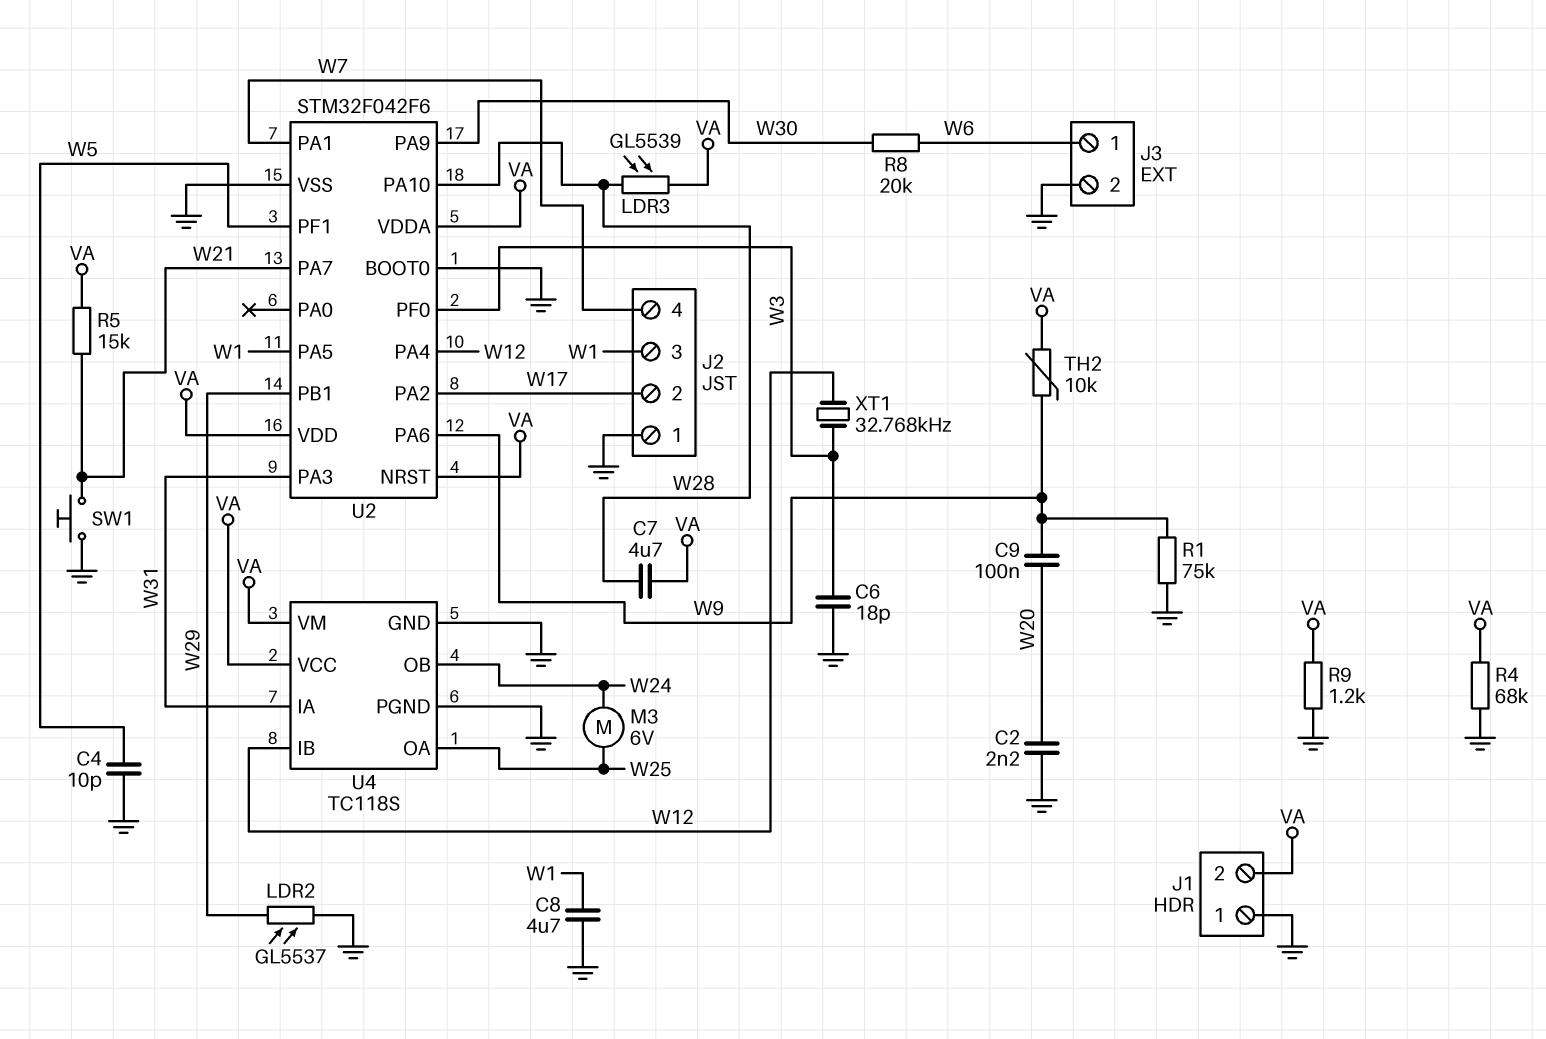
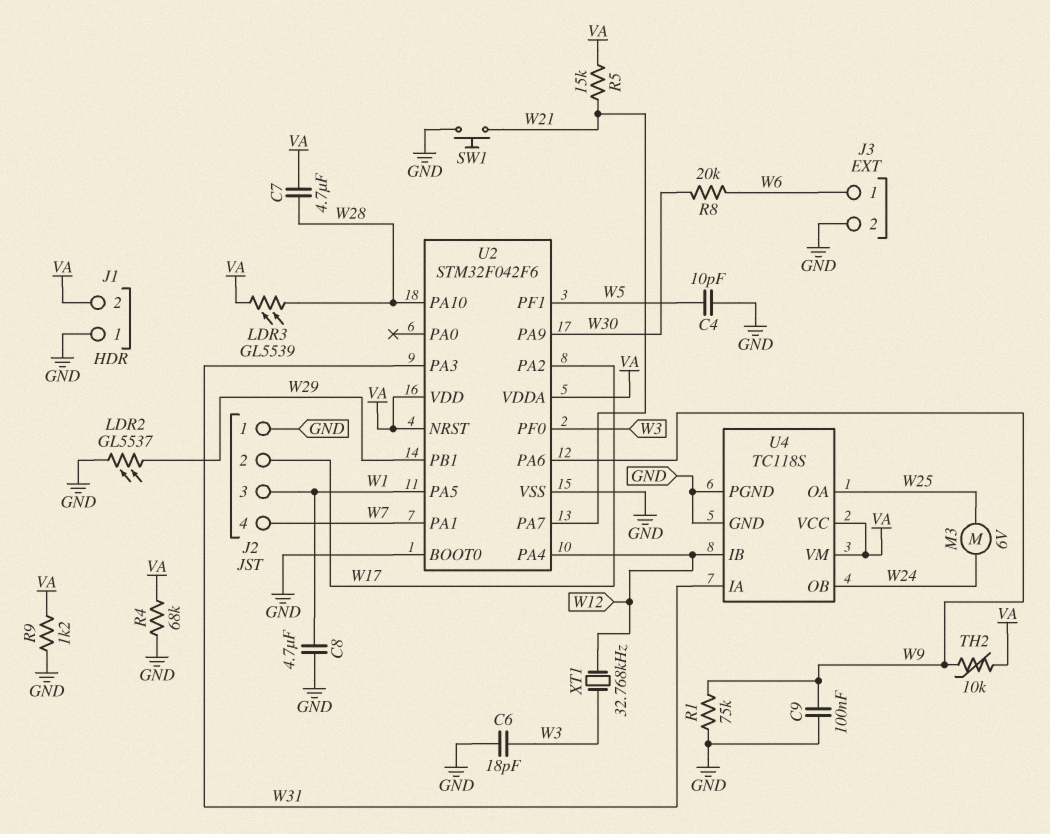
C2: 2.2nF (GND, W20) -> none
C9: 100nF (W9, W20) -> 100nF (GND, W9)

